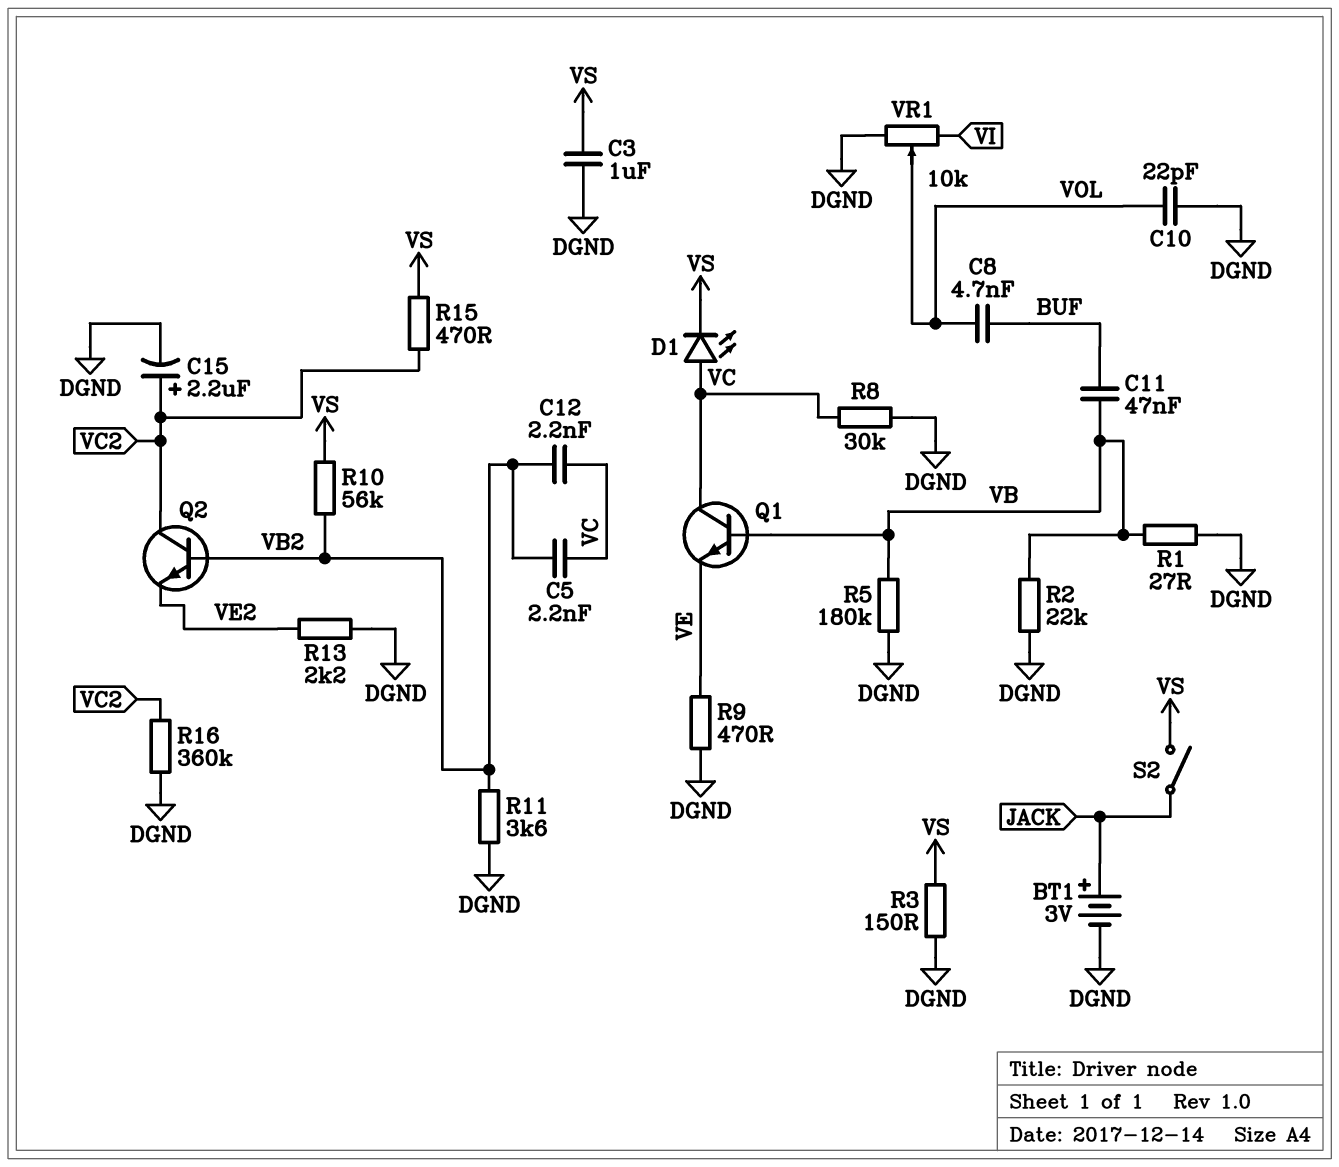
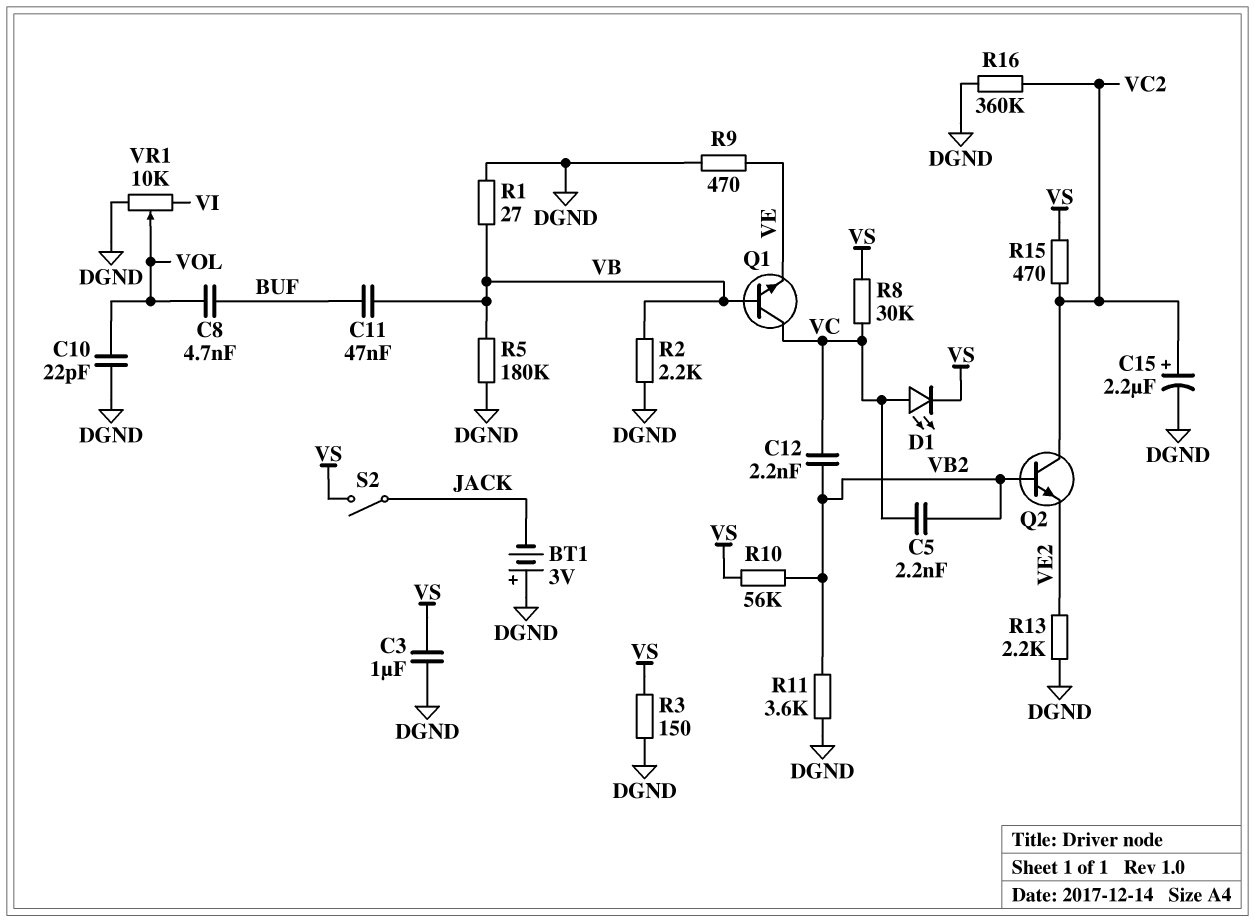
BT1: 3V (plus JACK, minus DGND) -> 3V (plus DGND, minus JACK)
R2: 22k (DGND, VB) -> 2.2k (DGND, VB)
R8: 30k (DGND, VC) -> 30k (VC, VS)

